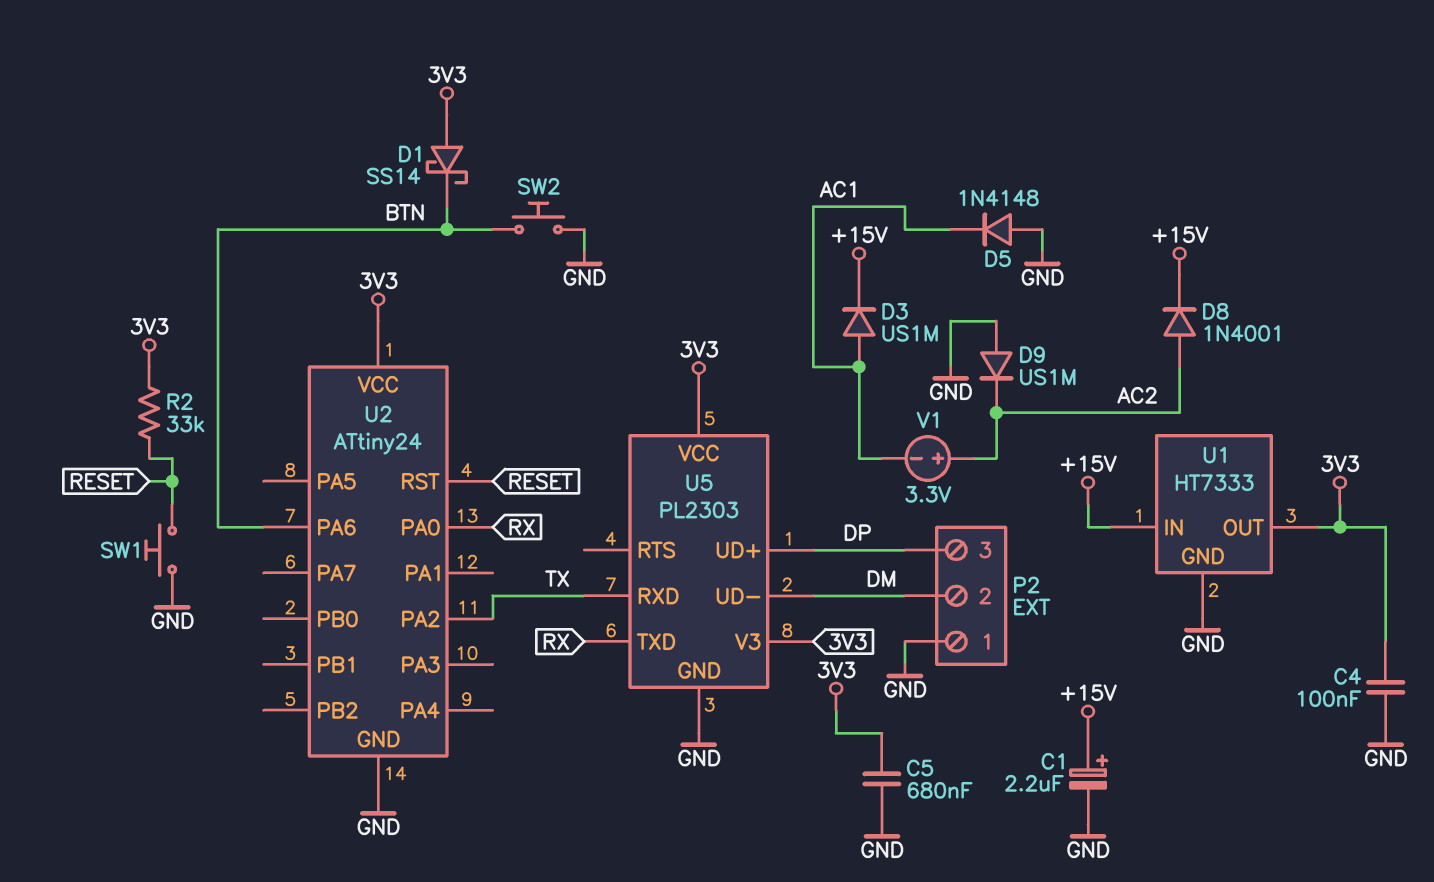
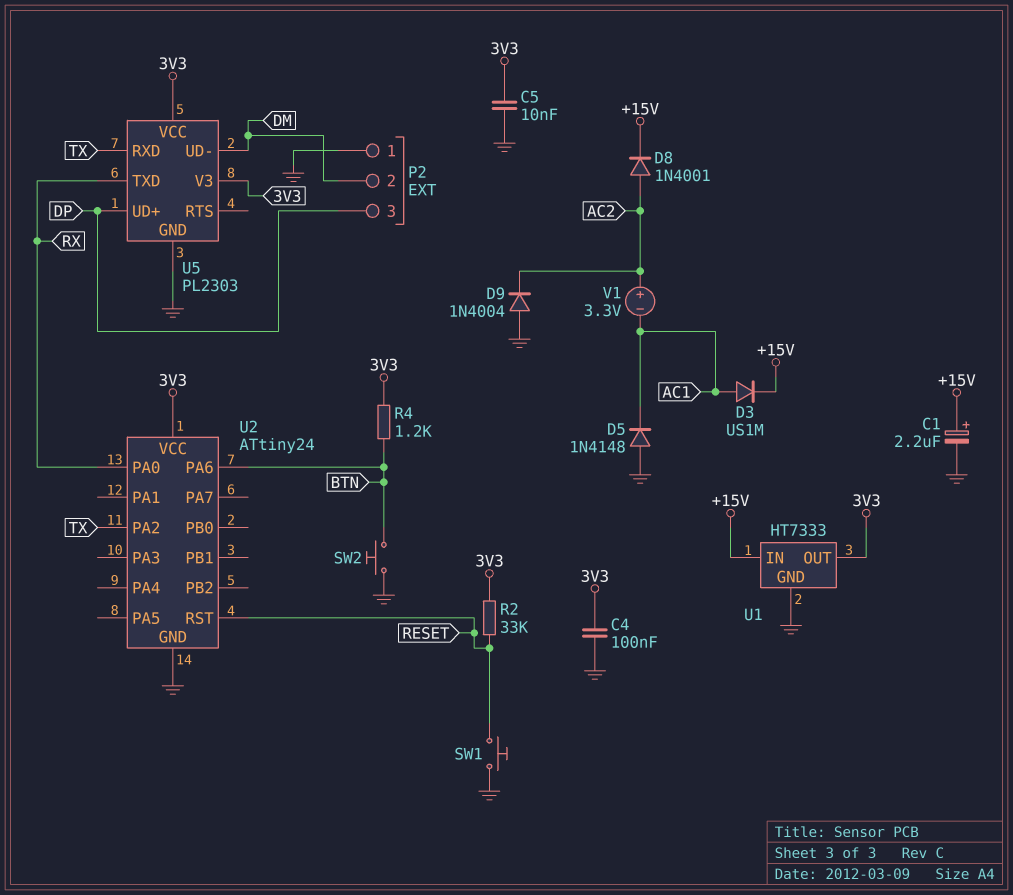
C5: 680nF (3V3, GND) -> 10nF (3V3, GND)
D1: schottky SS14 (A 3V3, K BTN) -> none
D9: diode US1M (A GND, K AC2) -> diode 1N4004 (A GND, K AC2)
R4: none -> 1.2k (3V3, BTN)

